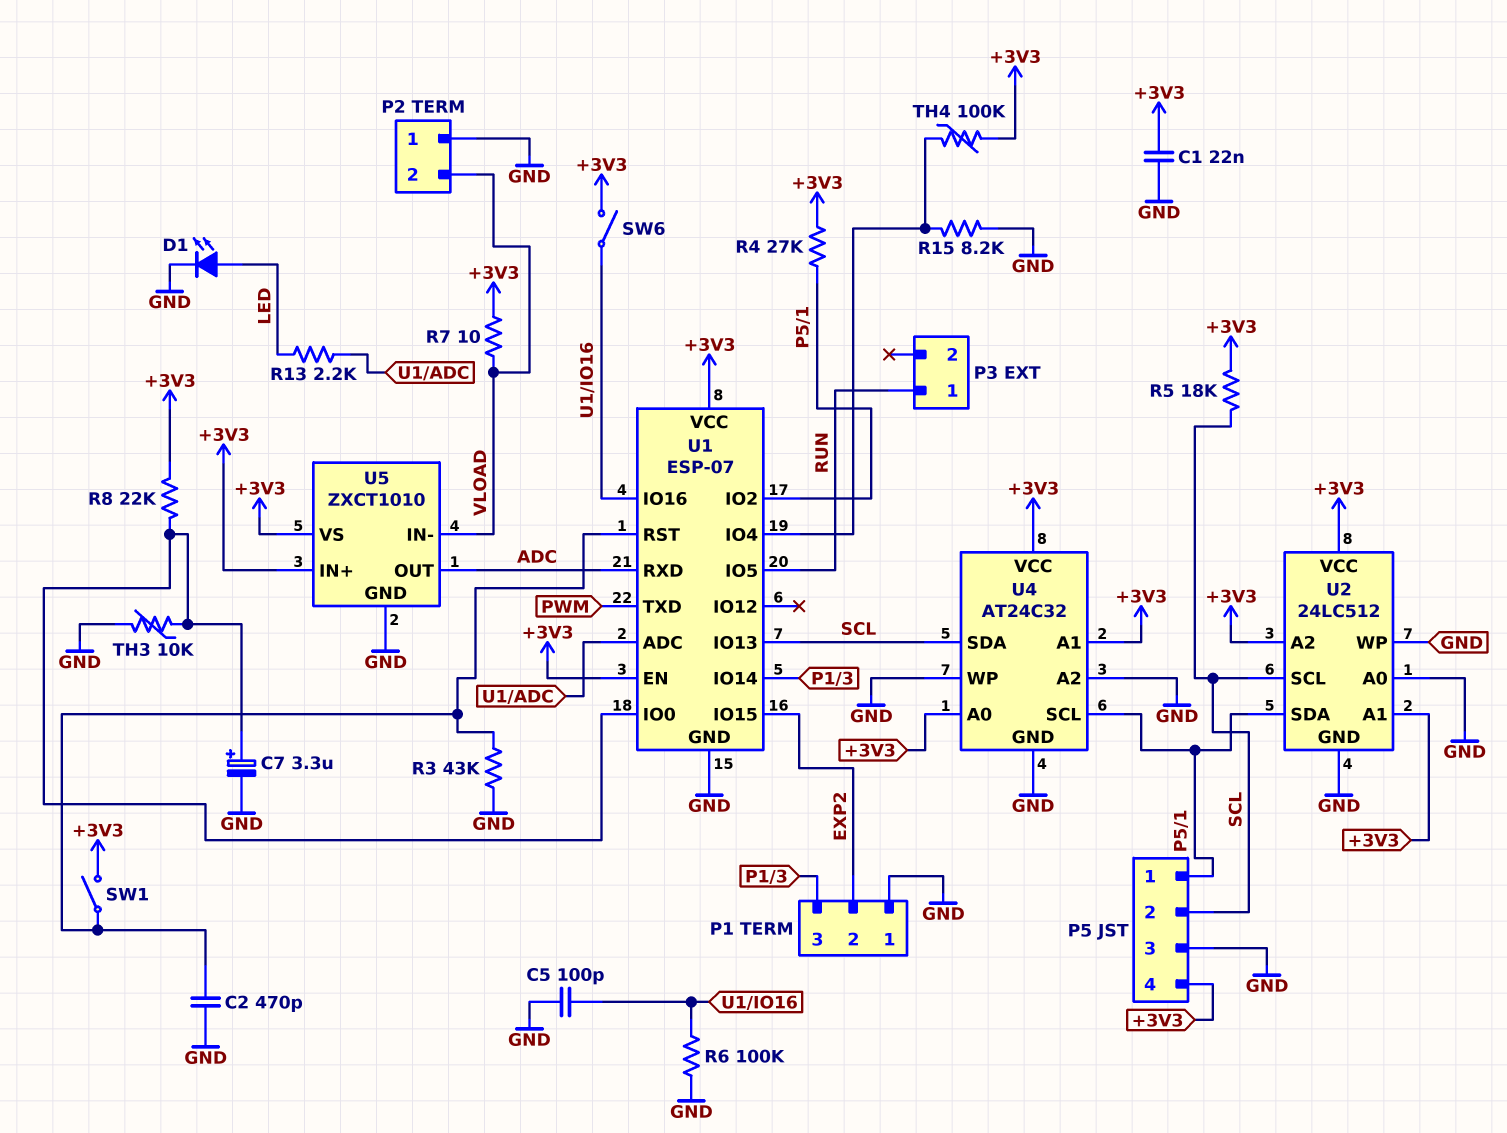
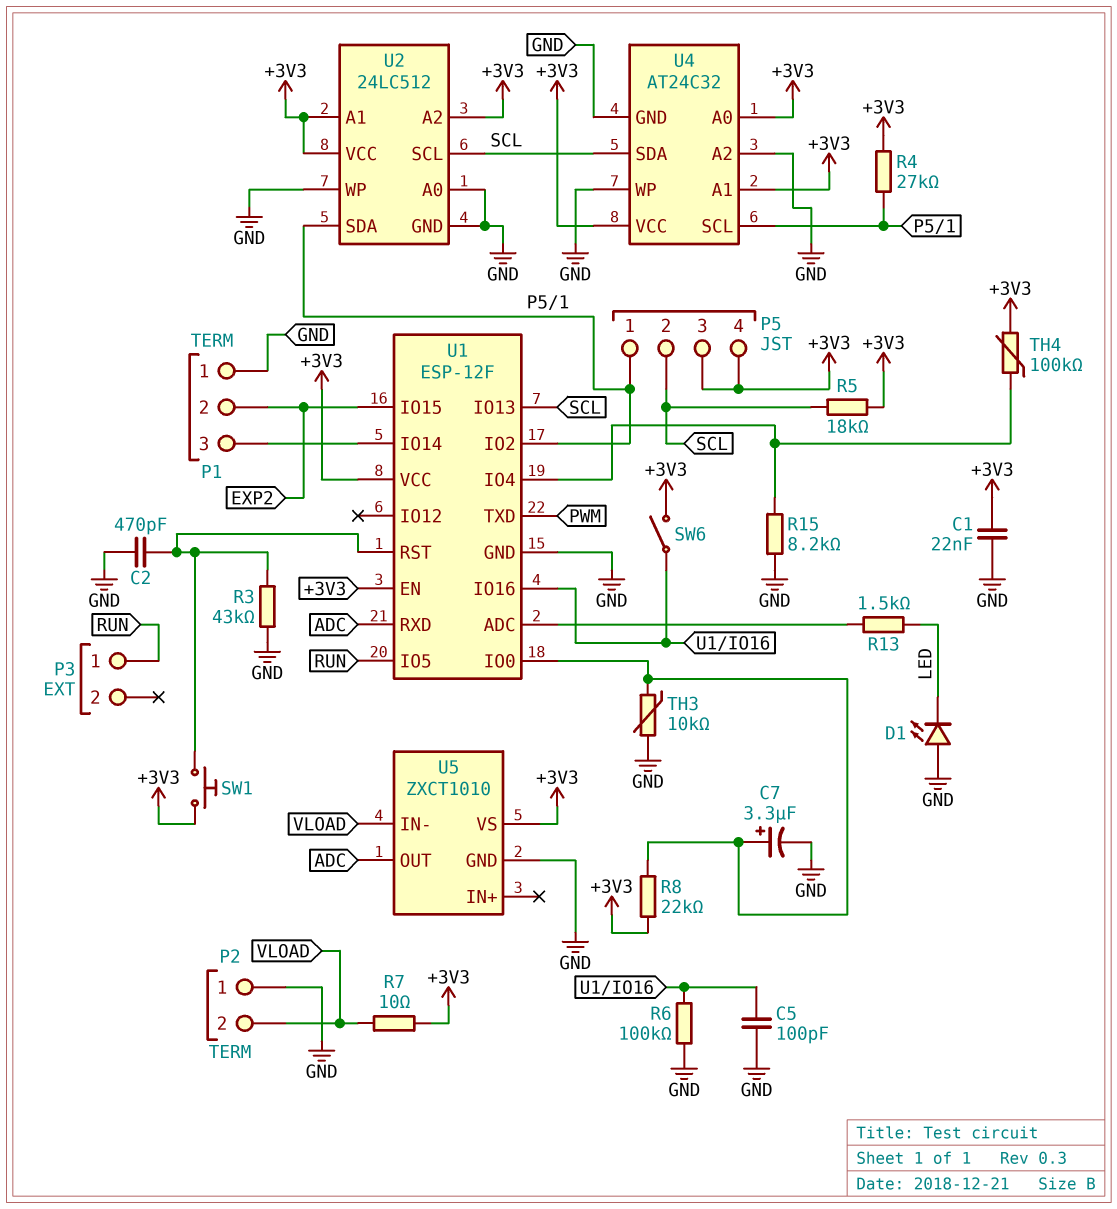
D1: LED (A LED, K GND) -> LED (A GND, K LED)
P5 pin 3: GND -> +3V3
R13: 2.2k (LED, U1/ADC) -> 1.5k (LED, U1/ADC)
SW1: switch (+3V3, U1/RST) -> button (+3V3, U1/RST)
U1: ESP-07 -> ESP-12F
U5 pin IN+: +3V3 -> none

